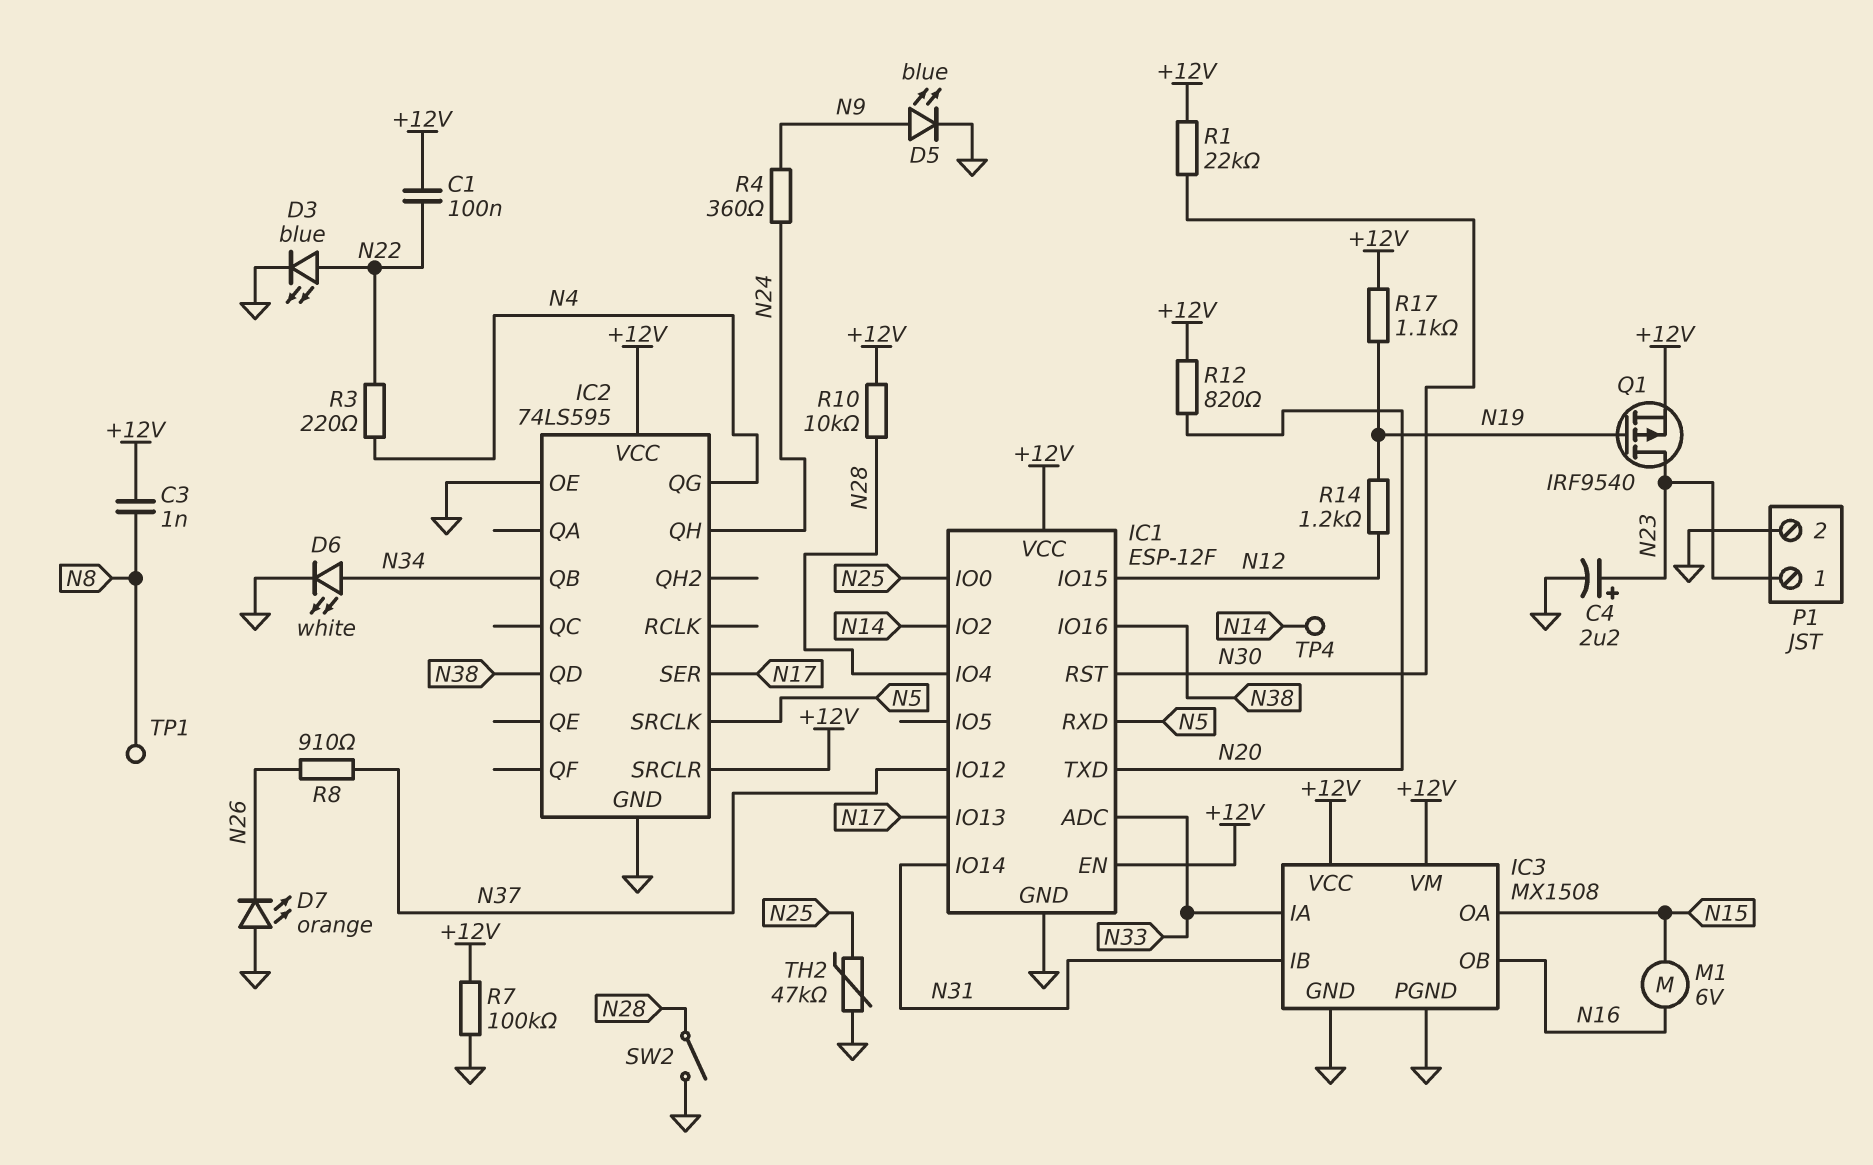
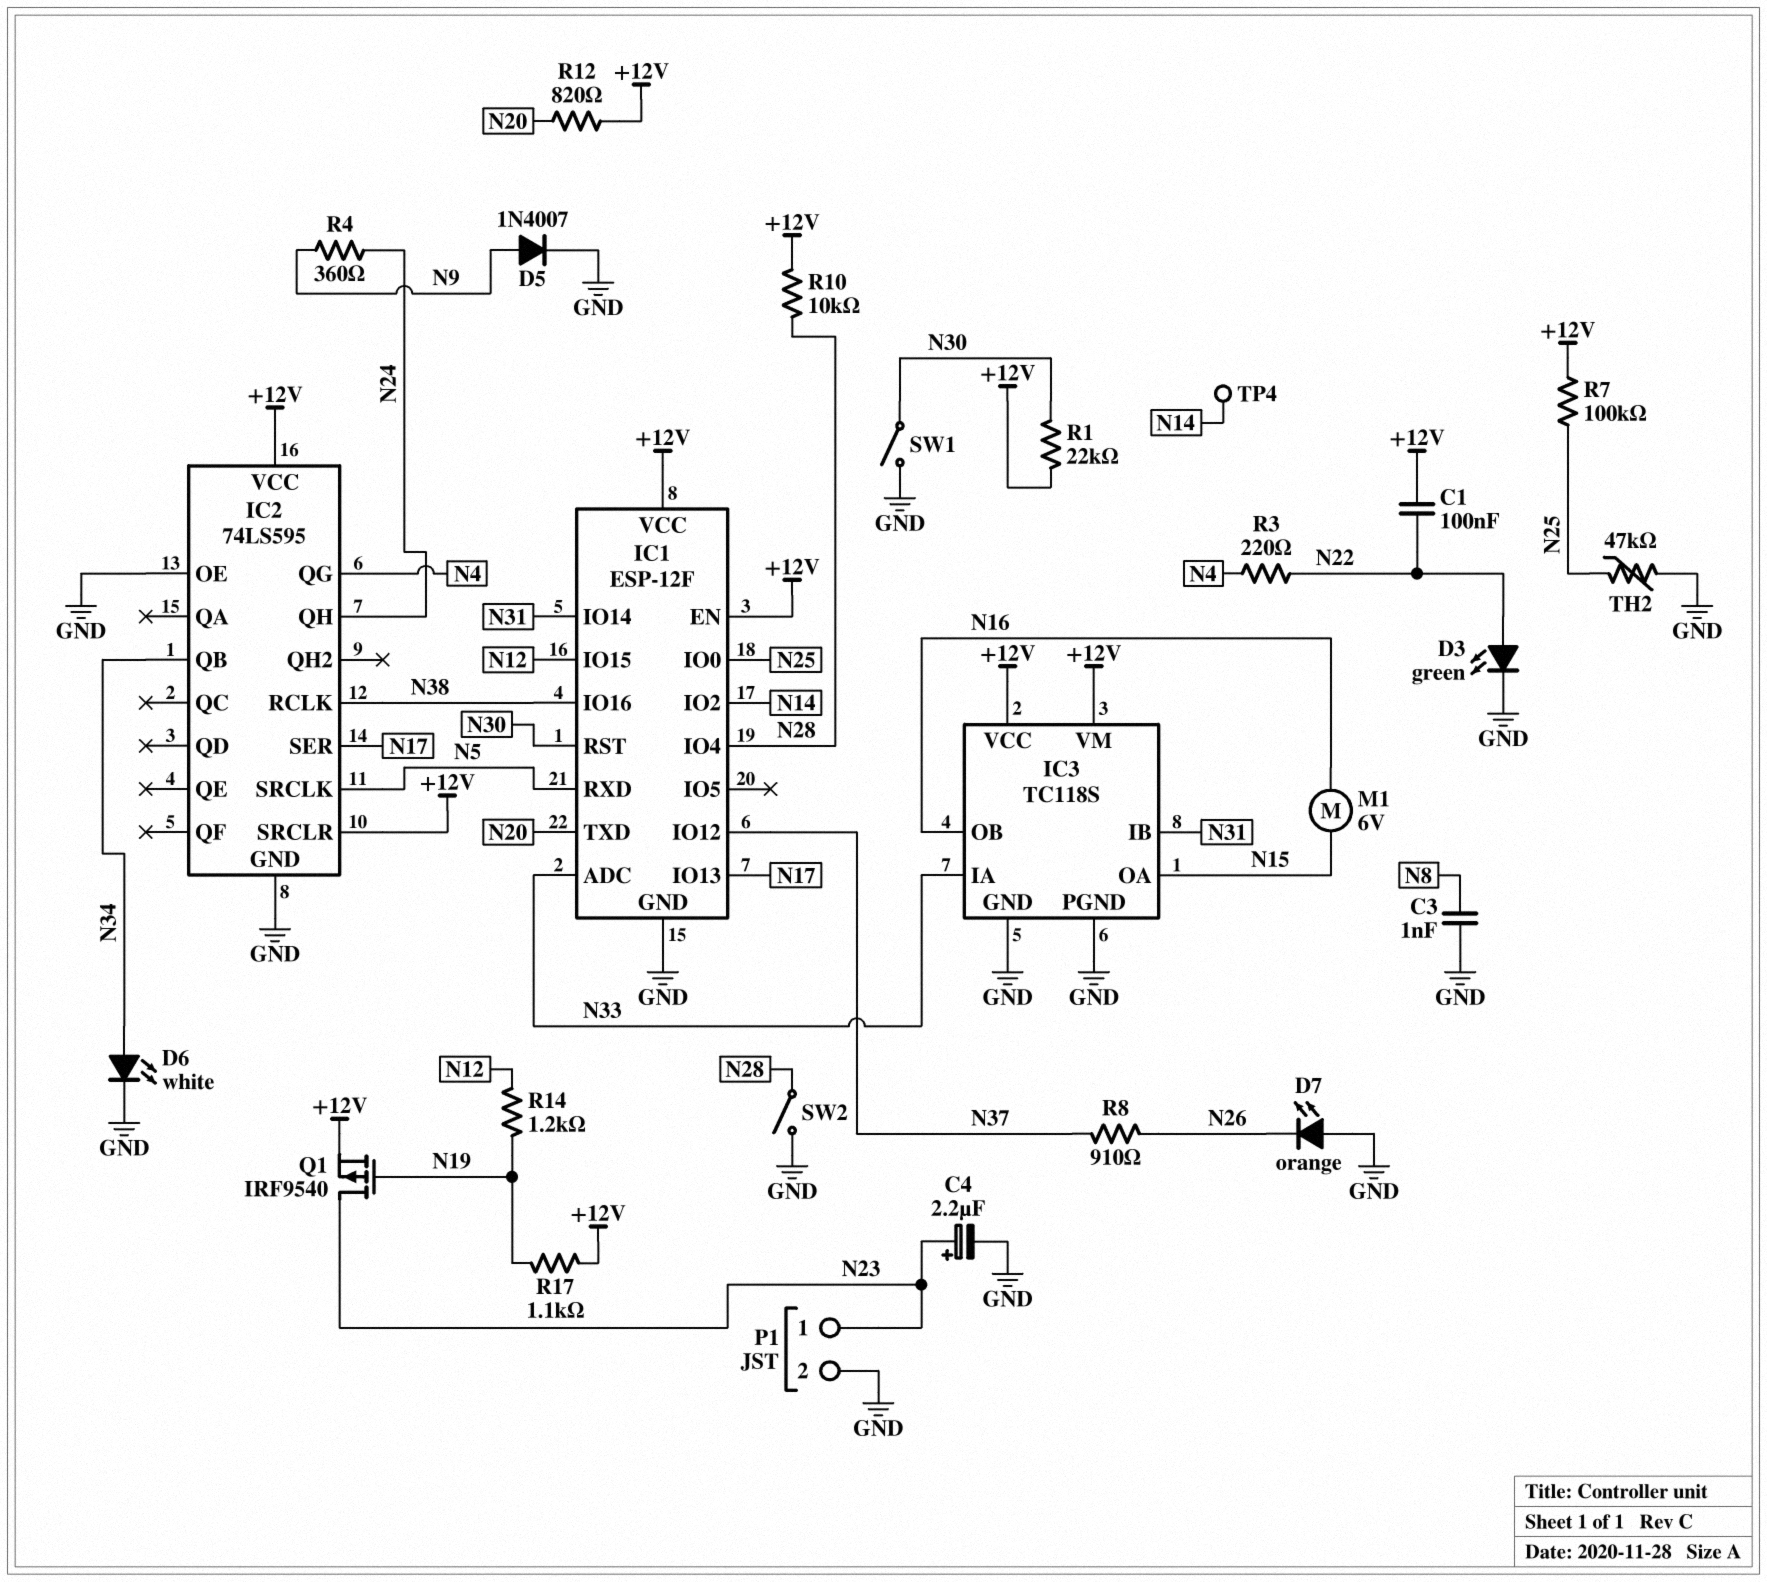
C3: 1nF (+12V, N8) -> 1nF (GND, N8)
D3: LED blue (A N22, K GND) -> LED green (A N22, K GND)
D5: LED blue (A N9, K GND) -> diode 1N4007 (A N9, K GND)
IC2 pin QD: N38 -> none
IC2 pin RCLK: none -> N38
IC3: MX1508 -> TC118S
R7: 100k (+12V, GND) -> 100k (+12V, N25)
SW1: none -> switch (GND, N30)
TP1: test point (N8) -> none

